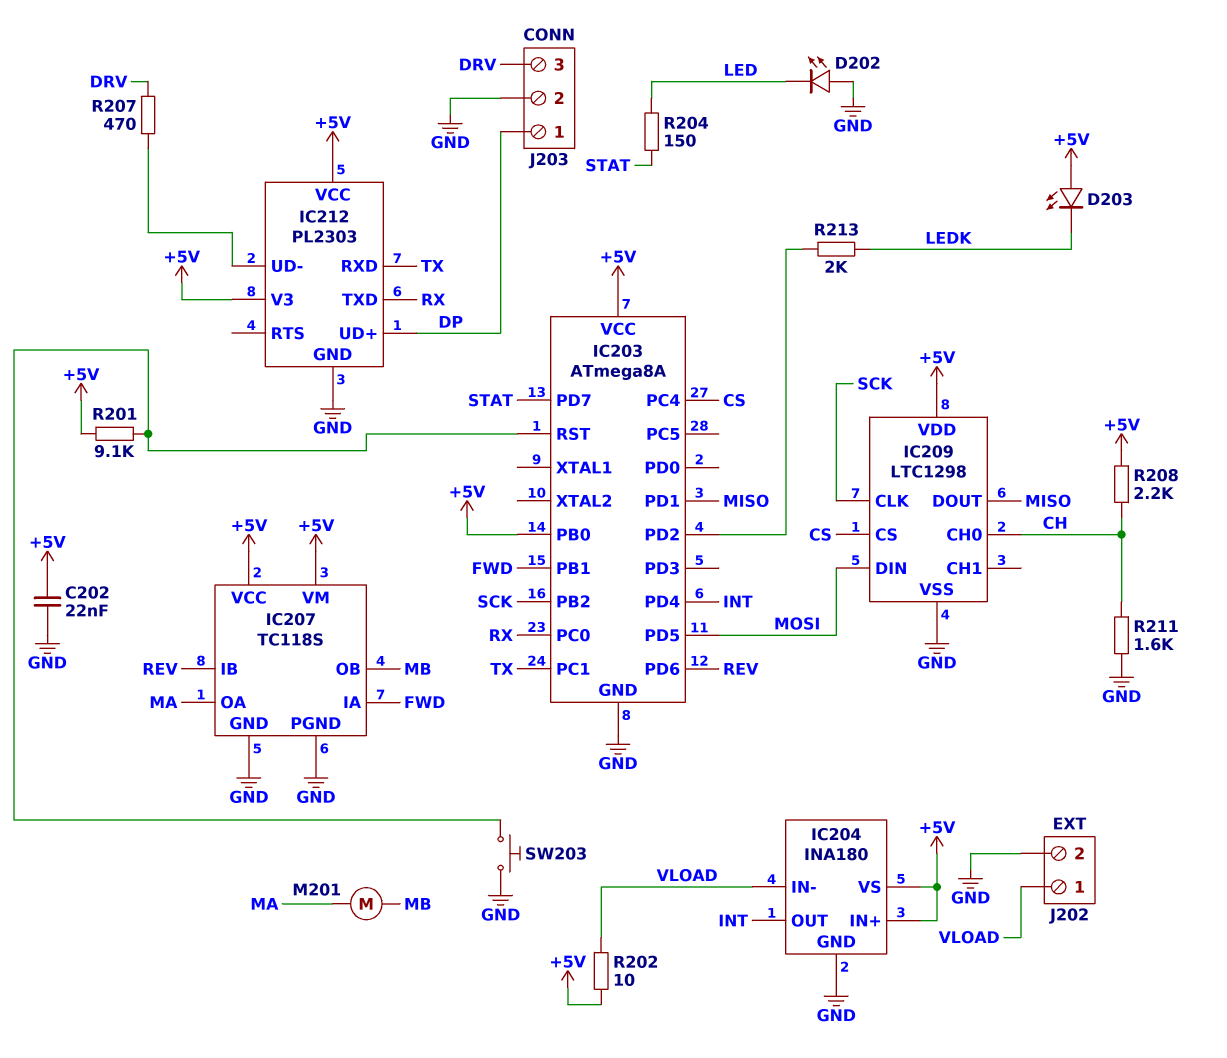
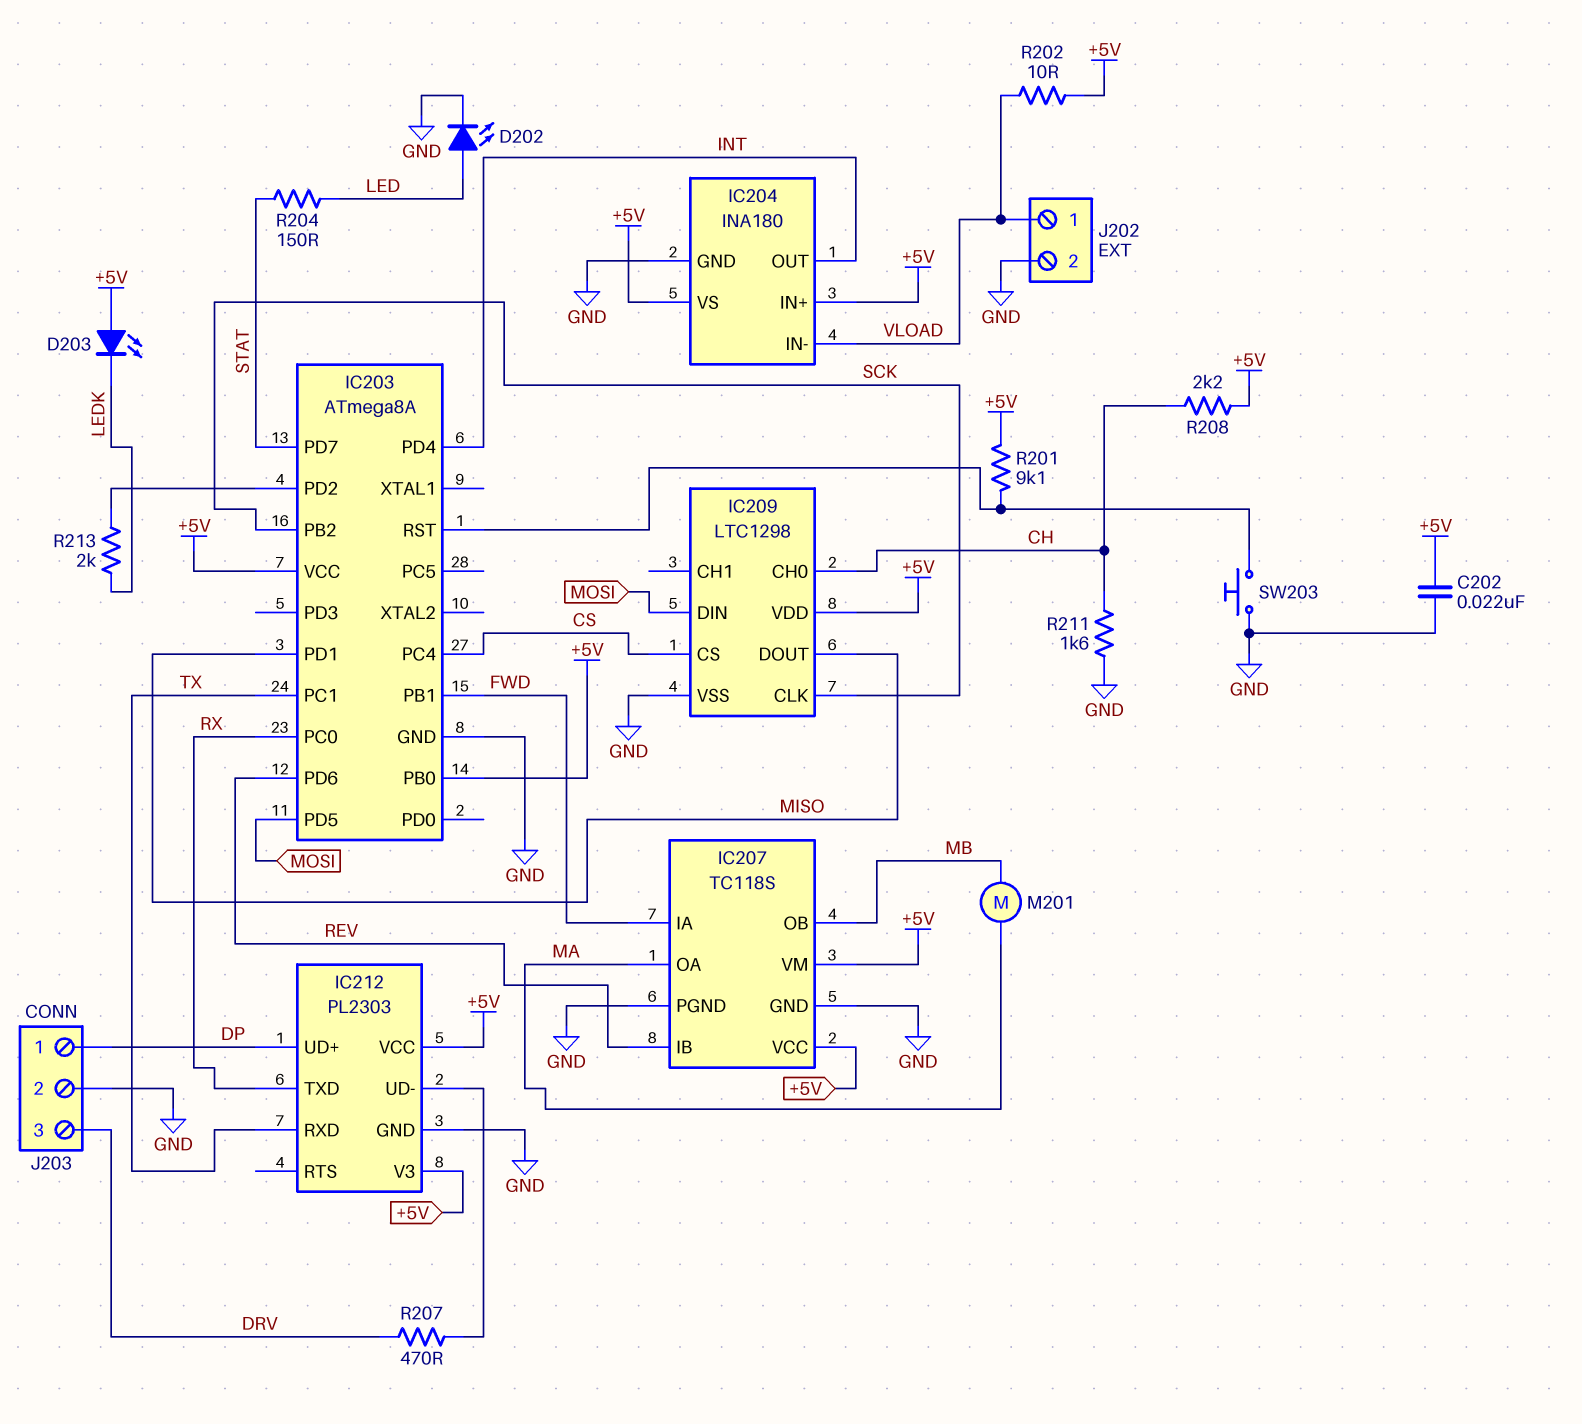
D202: LED (A GND, K LED) -> LED (A LED, K GND)

